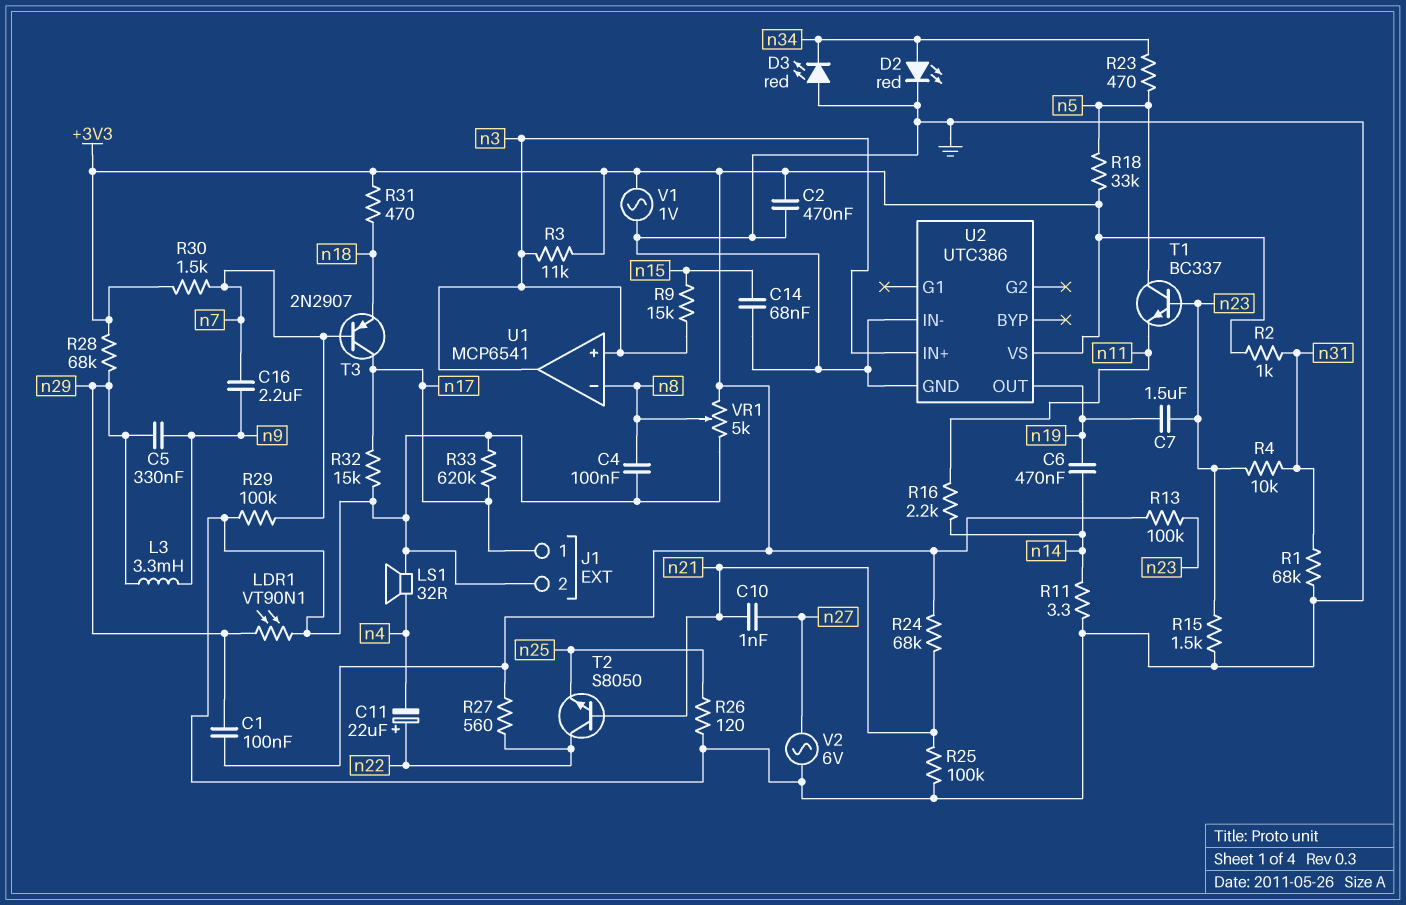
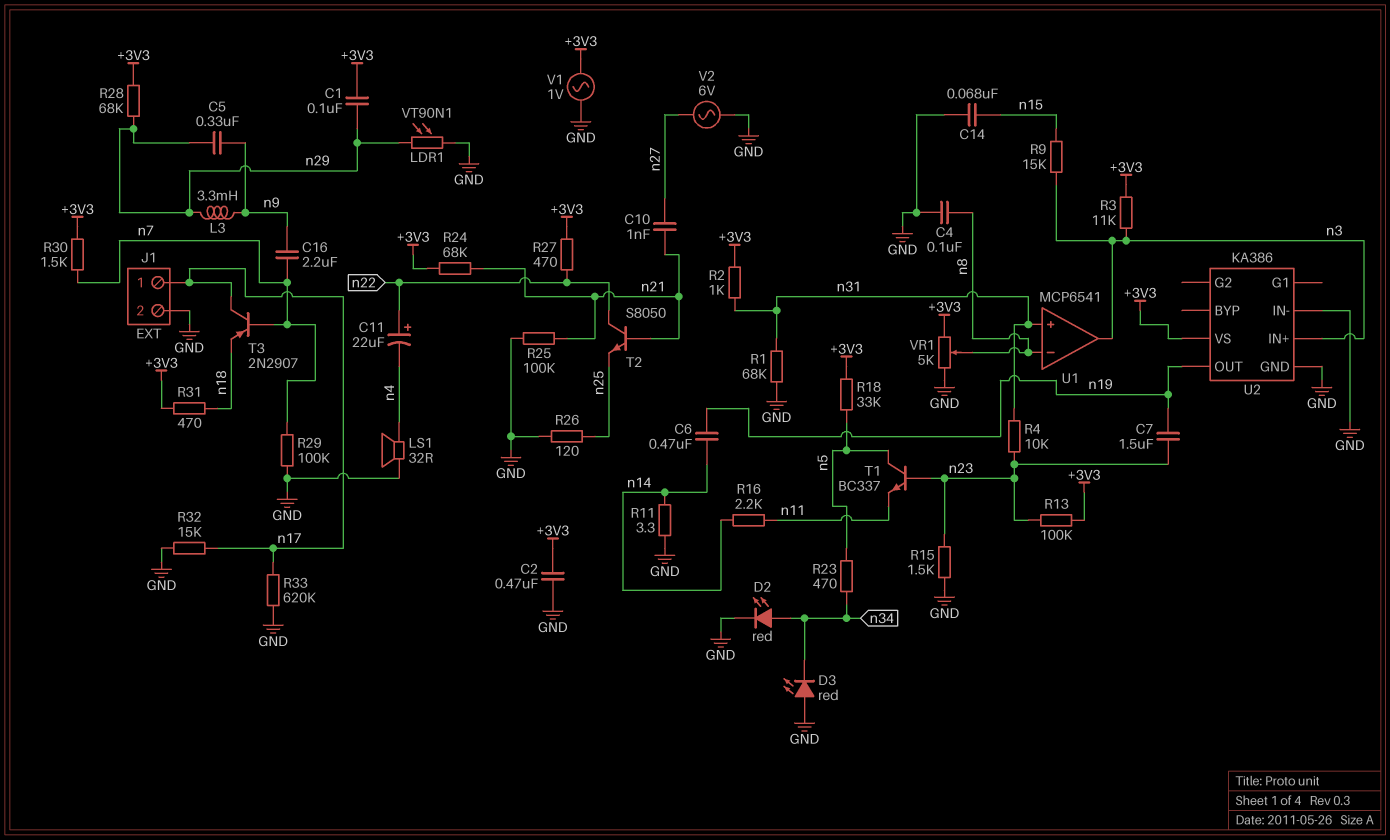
R27: 560 (+3V3, n22) -> 470 (+3V3, n22)
U1 pin in+: n3 -> n31
U2: UTC386 -> KA386

